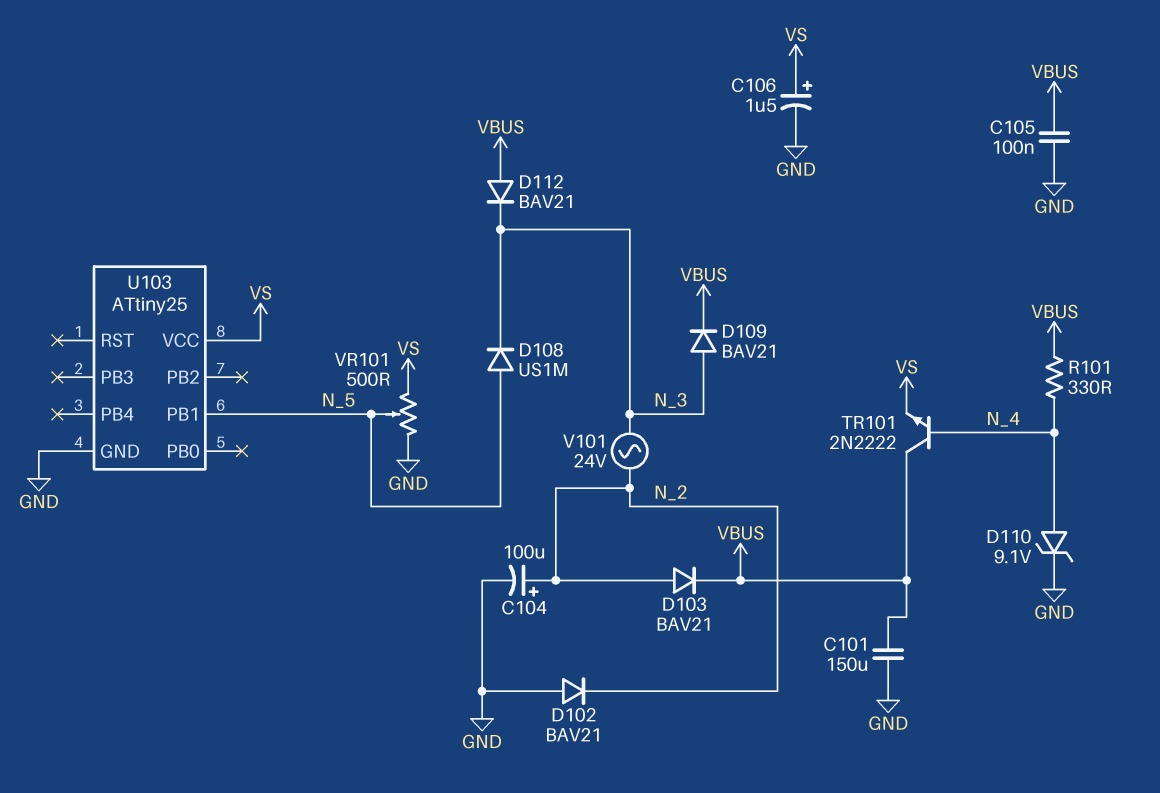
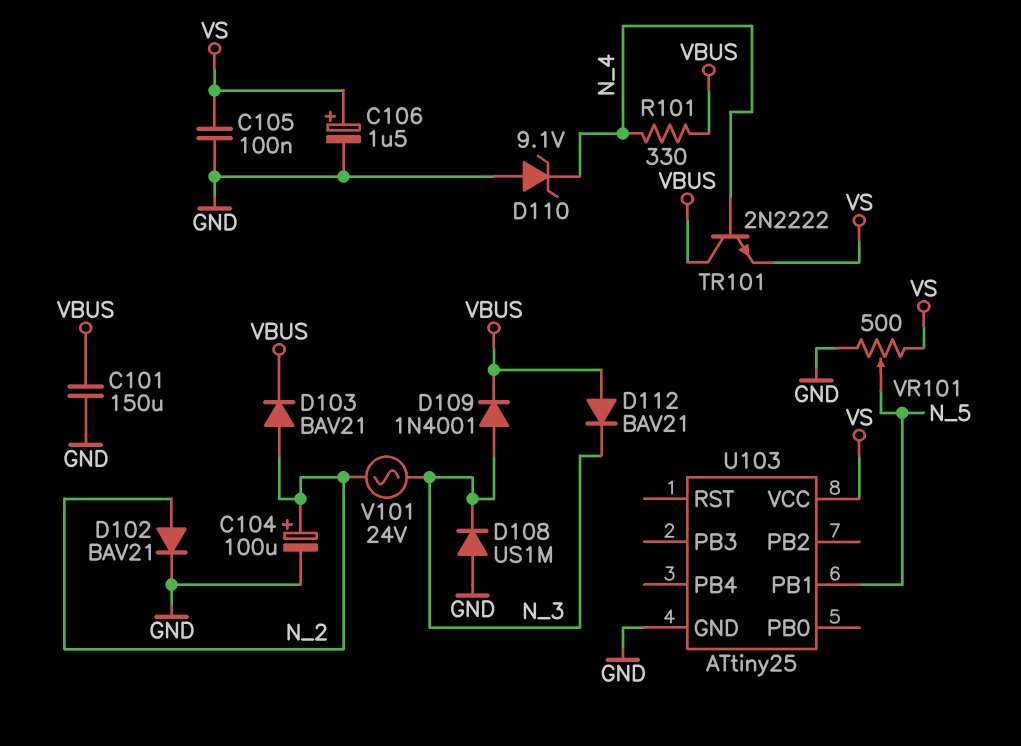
C105: 100nF (GND, VBUS) -> 100nF (GND, VS)
D102: diode BAV21 (A GND, K N_2) -> diode BAV21 (A N_2, K GND)
D108: diode US1M (A N_5, K N_3) -> diode US1M (A GND, K N_3)
D109: diode BAV21 (A N_3, K VBUS) -> diode 1N4001 (A N_3, K VBUS)
D110: zener 9.1V (A N_4, K GND) -> zener 9.1V (A GND, K N_4)

